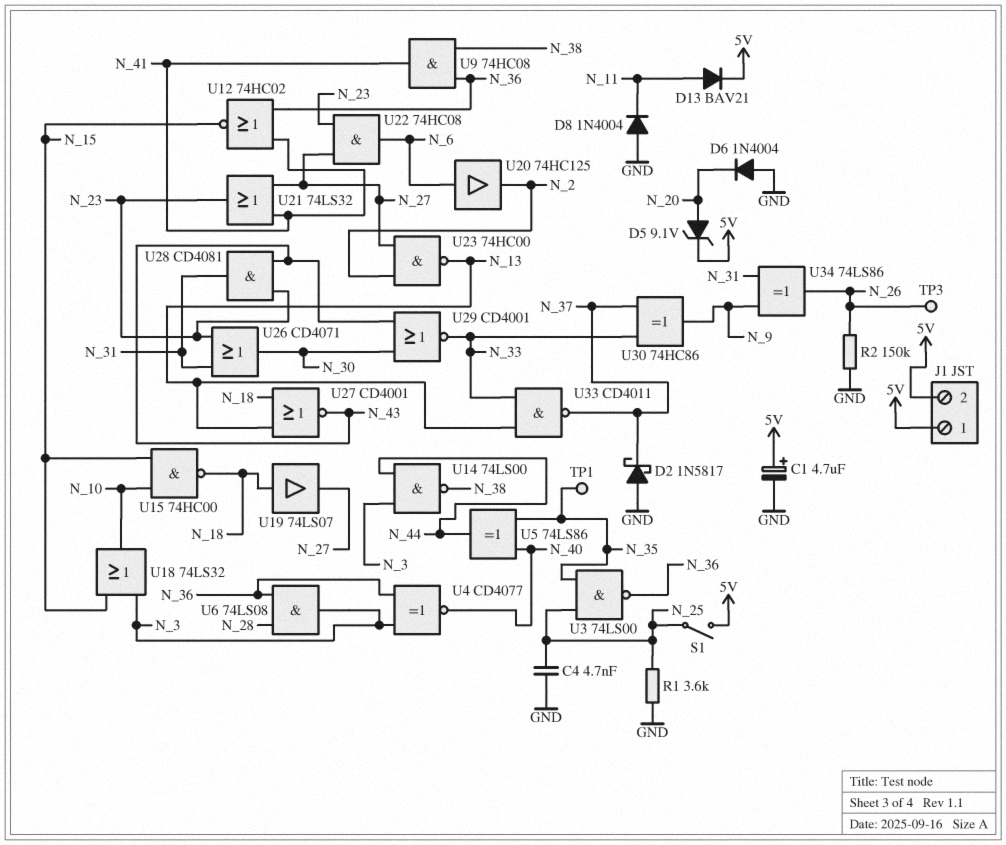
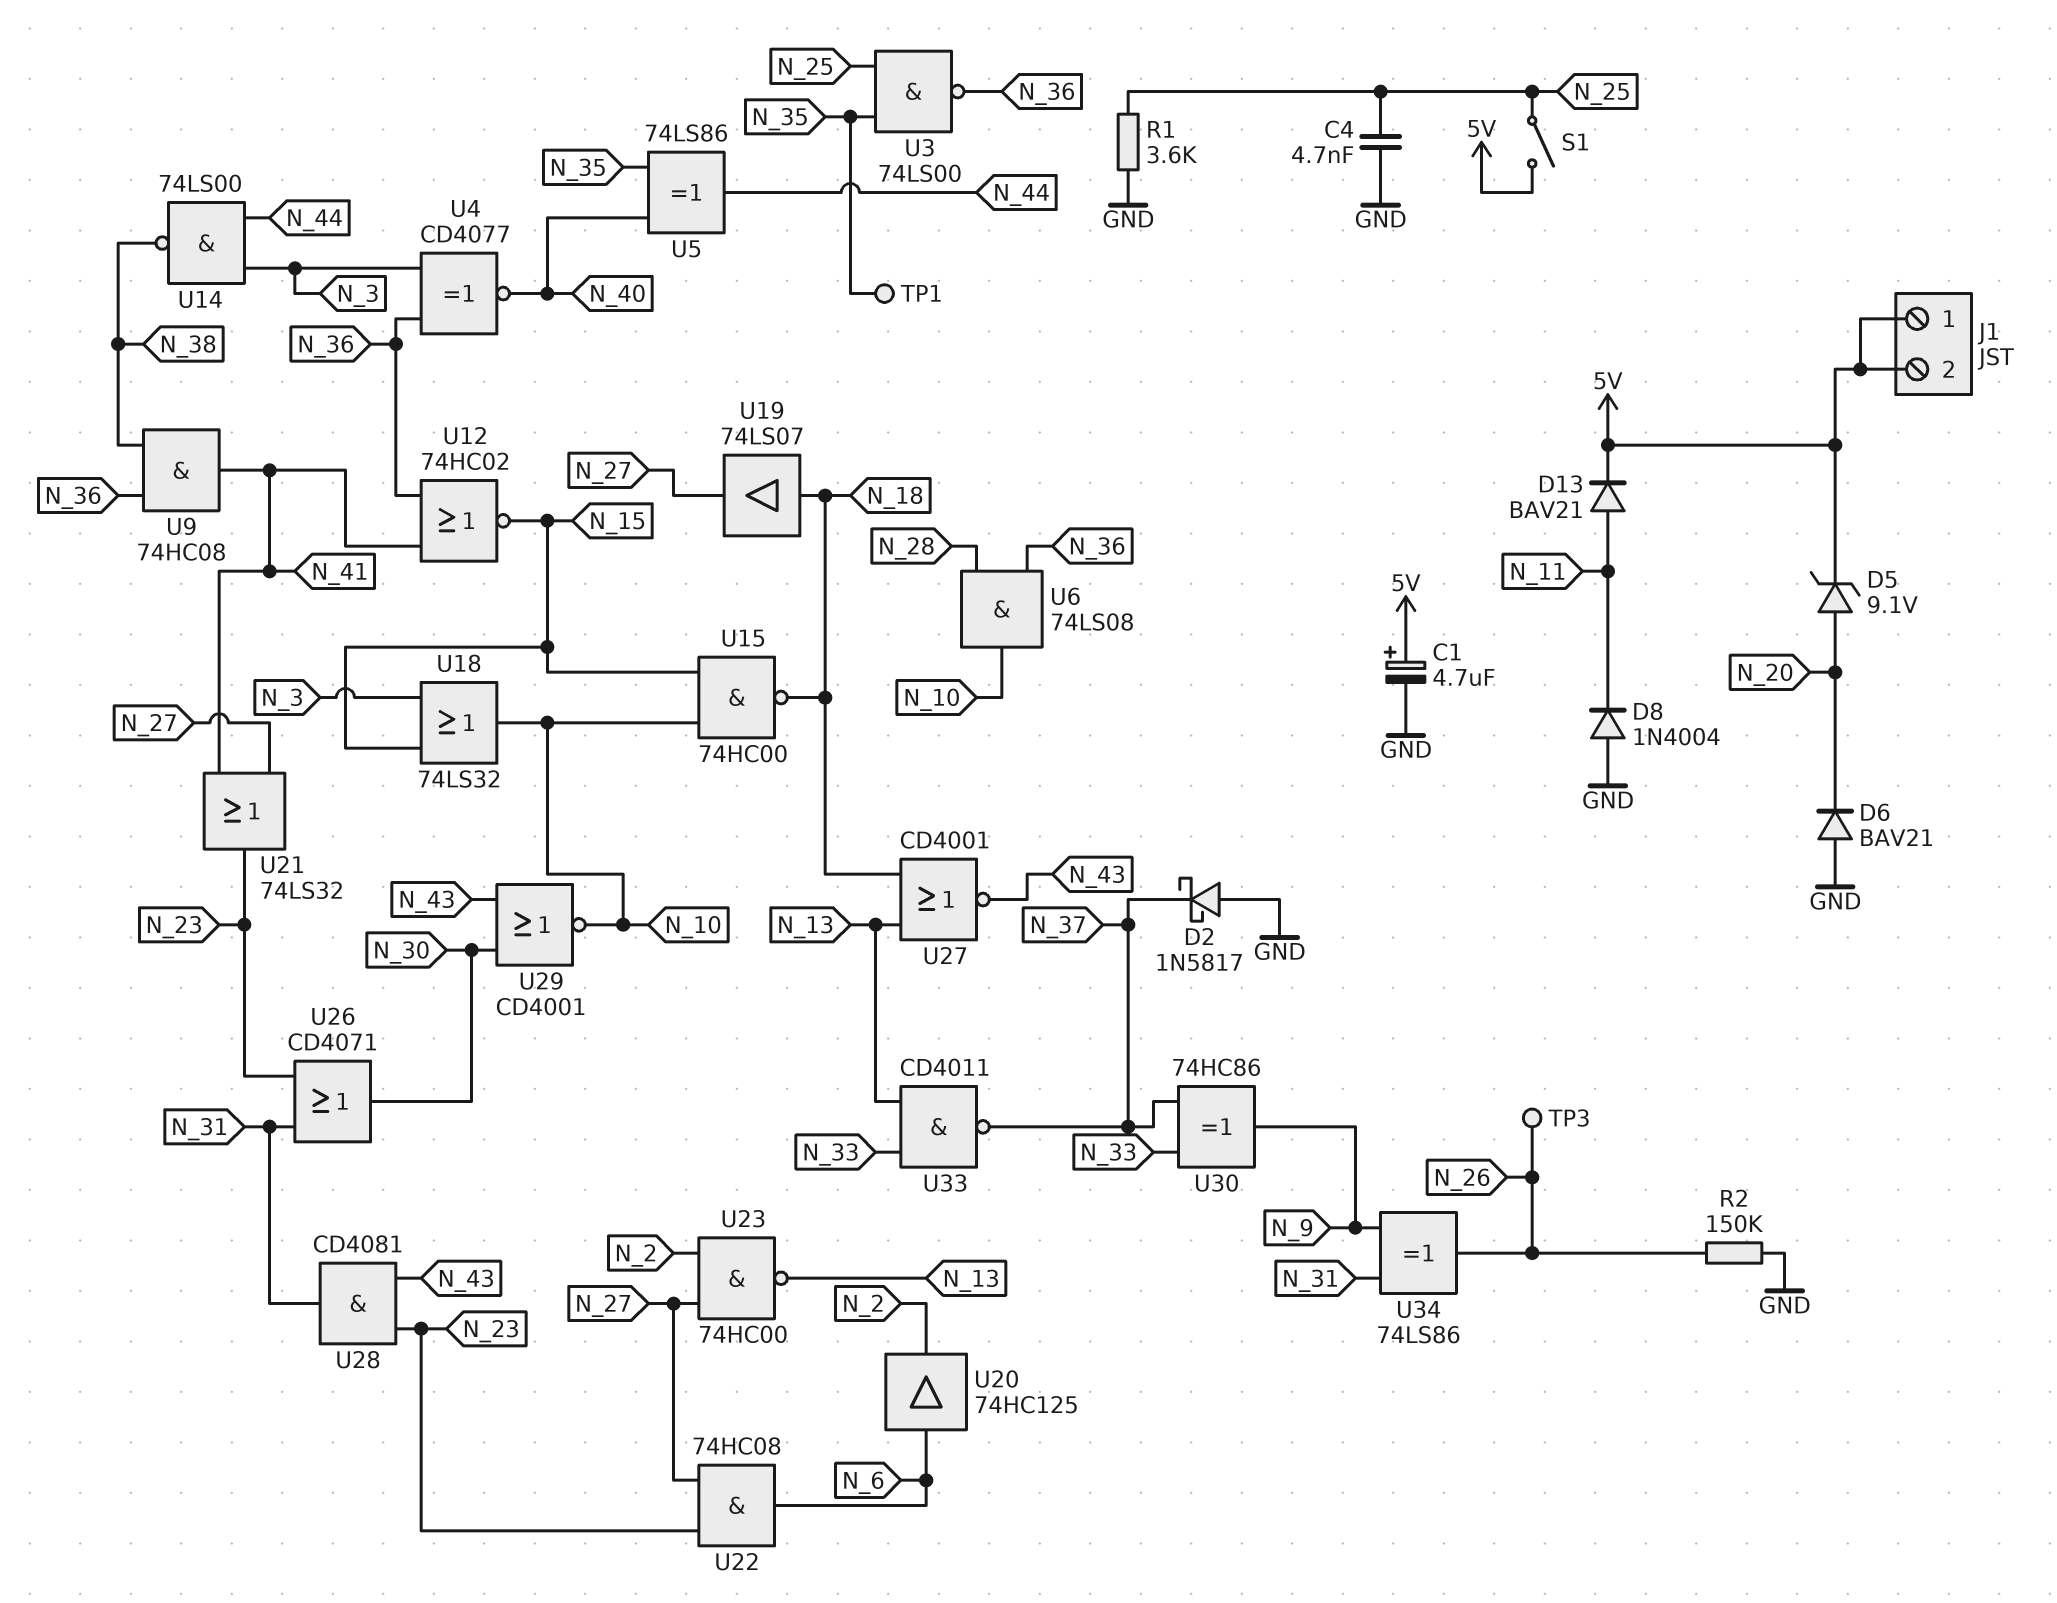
D6: diode 1N4004 (A GND, K N_20) -> diode BAV21 (A GND, K N_20)
U6: AND 74LS08 (in N_28, in N_36, out N_3) -> AND 74LS08 (in N_28, in N_36, out N_10)
U29: NOR CD4001 (in N_30, in N_43, out N_33) -> NOR CD4001 (in N_30, in N_43, out N_10)

